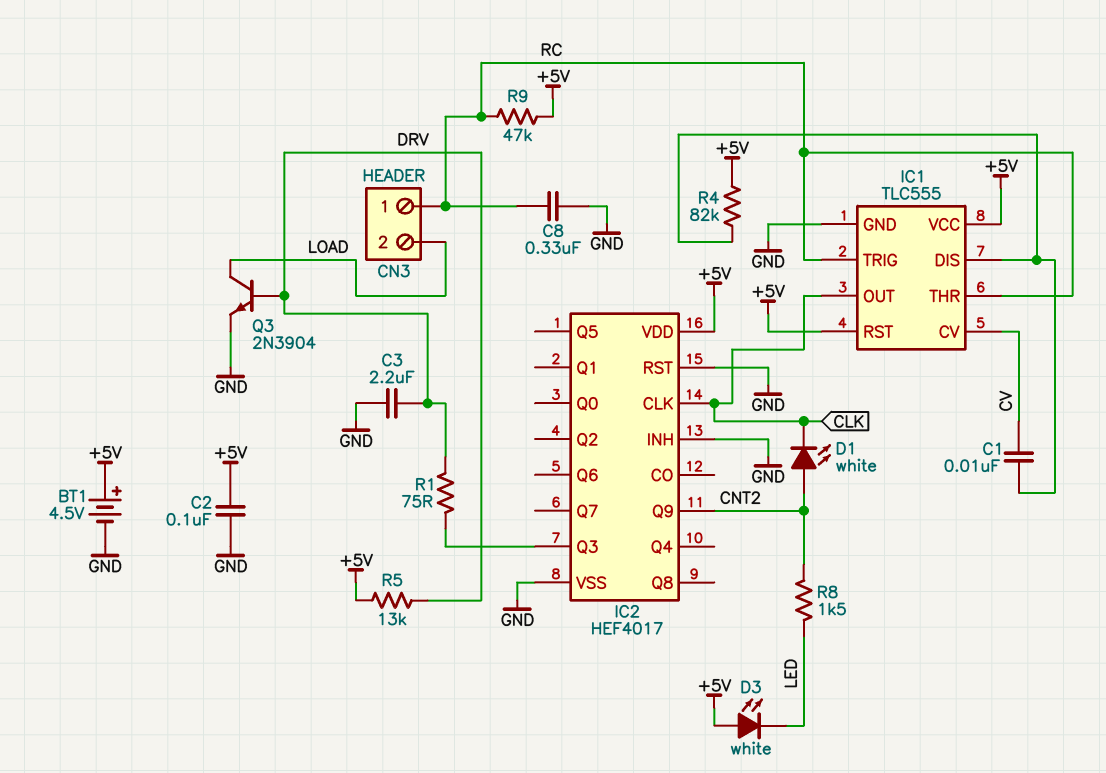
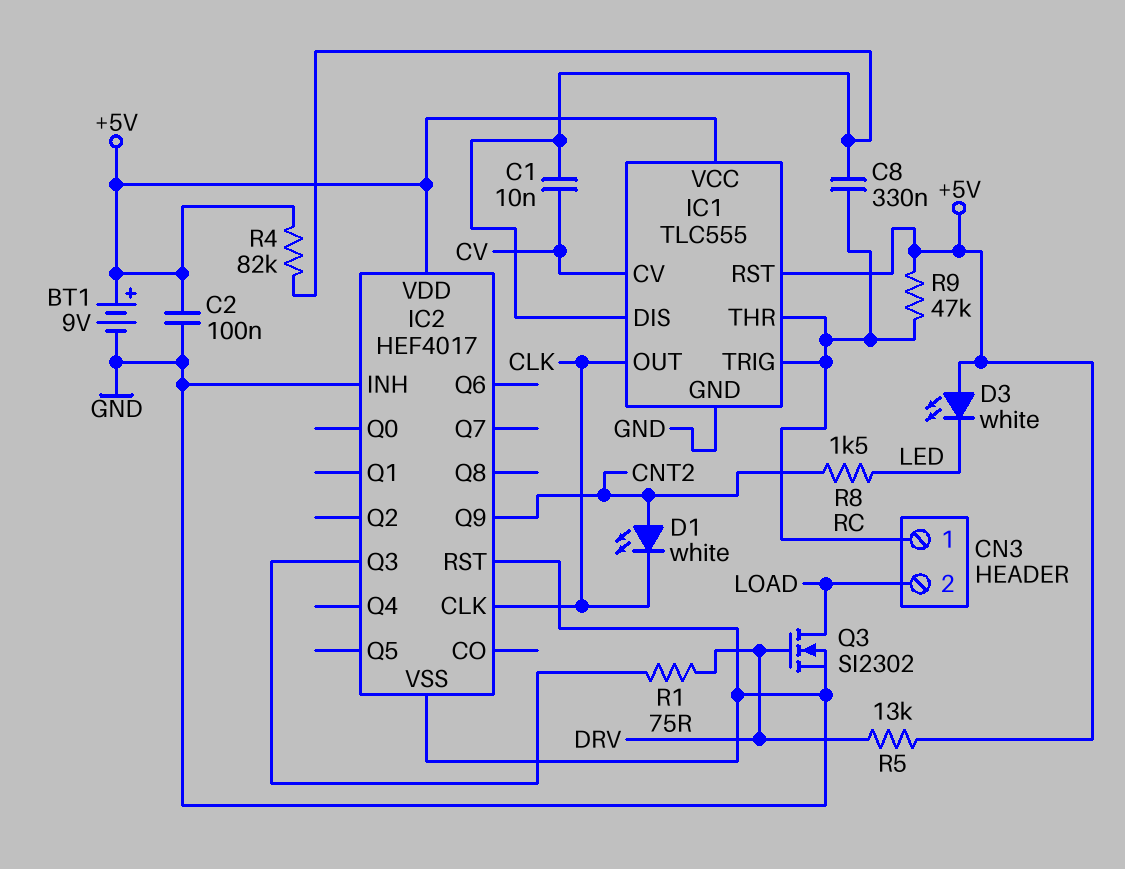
BT1: 4.5V (plus +5V, minus GND) -> 9V (plus +5V, minus GND)
C3: 2.2uF (DRV, GND) -> none
C8: 330nF (GND, RC) -> 330nF (IC1/DIS, RC)
Q3: NPN 2N3904 (B DRV, C LOAD, E GND) -> NMOS SI2302 (G DRV, D LOAD, S GND)

